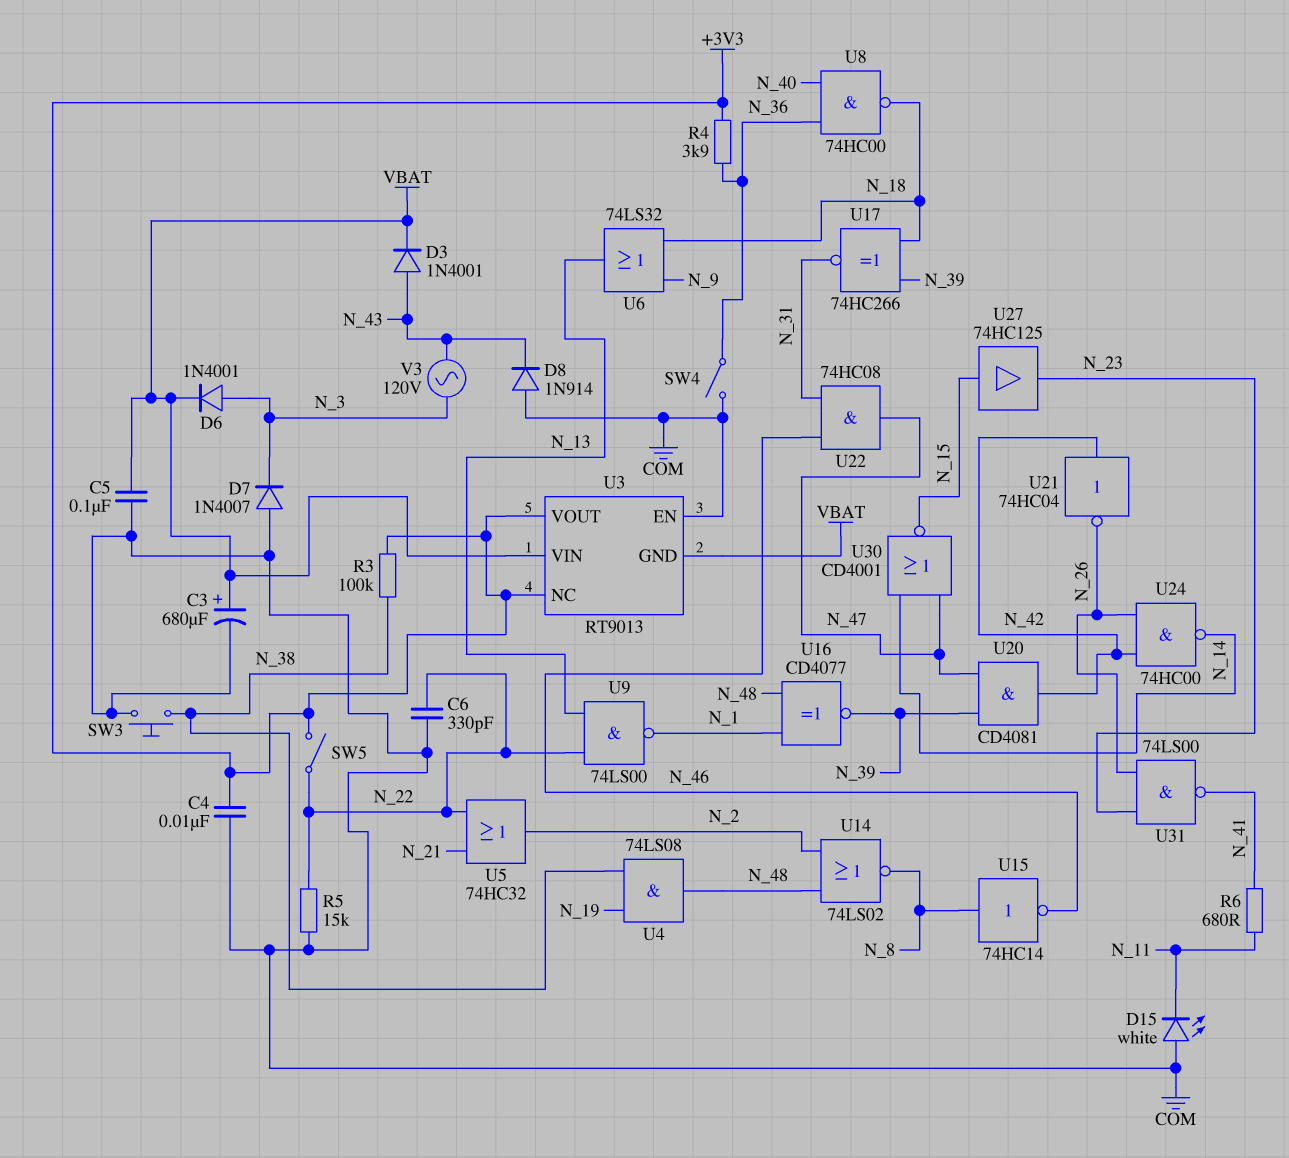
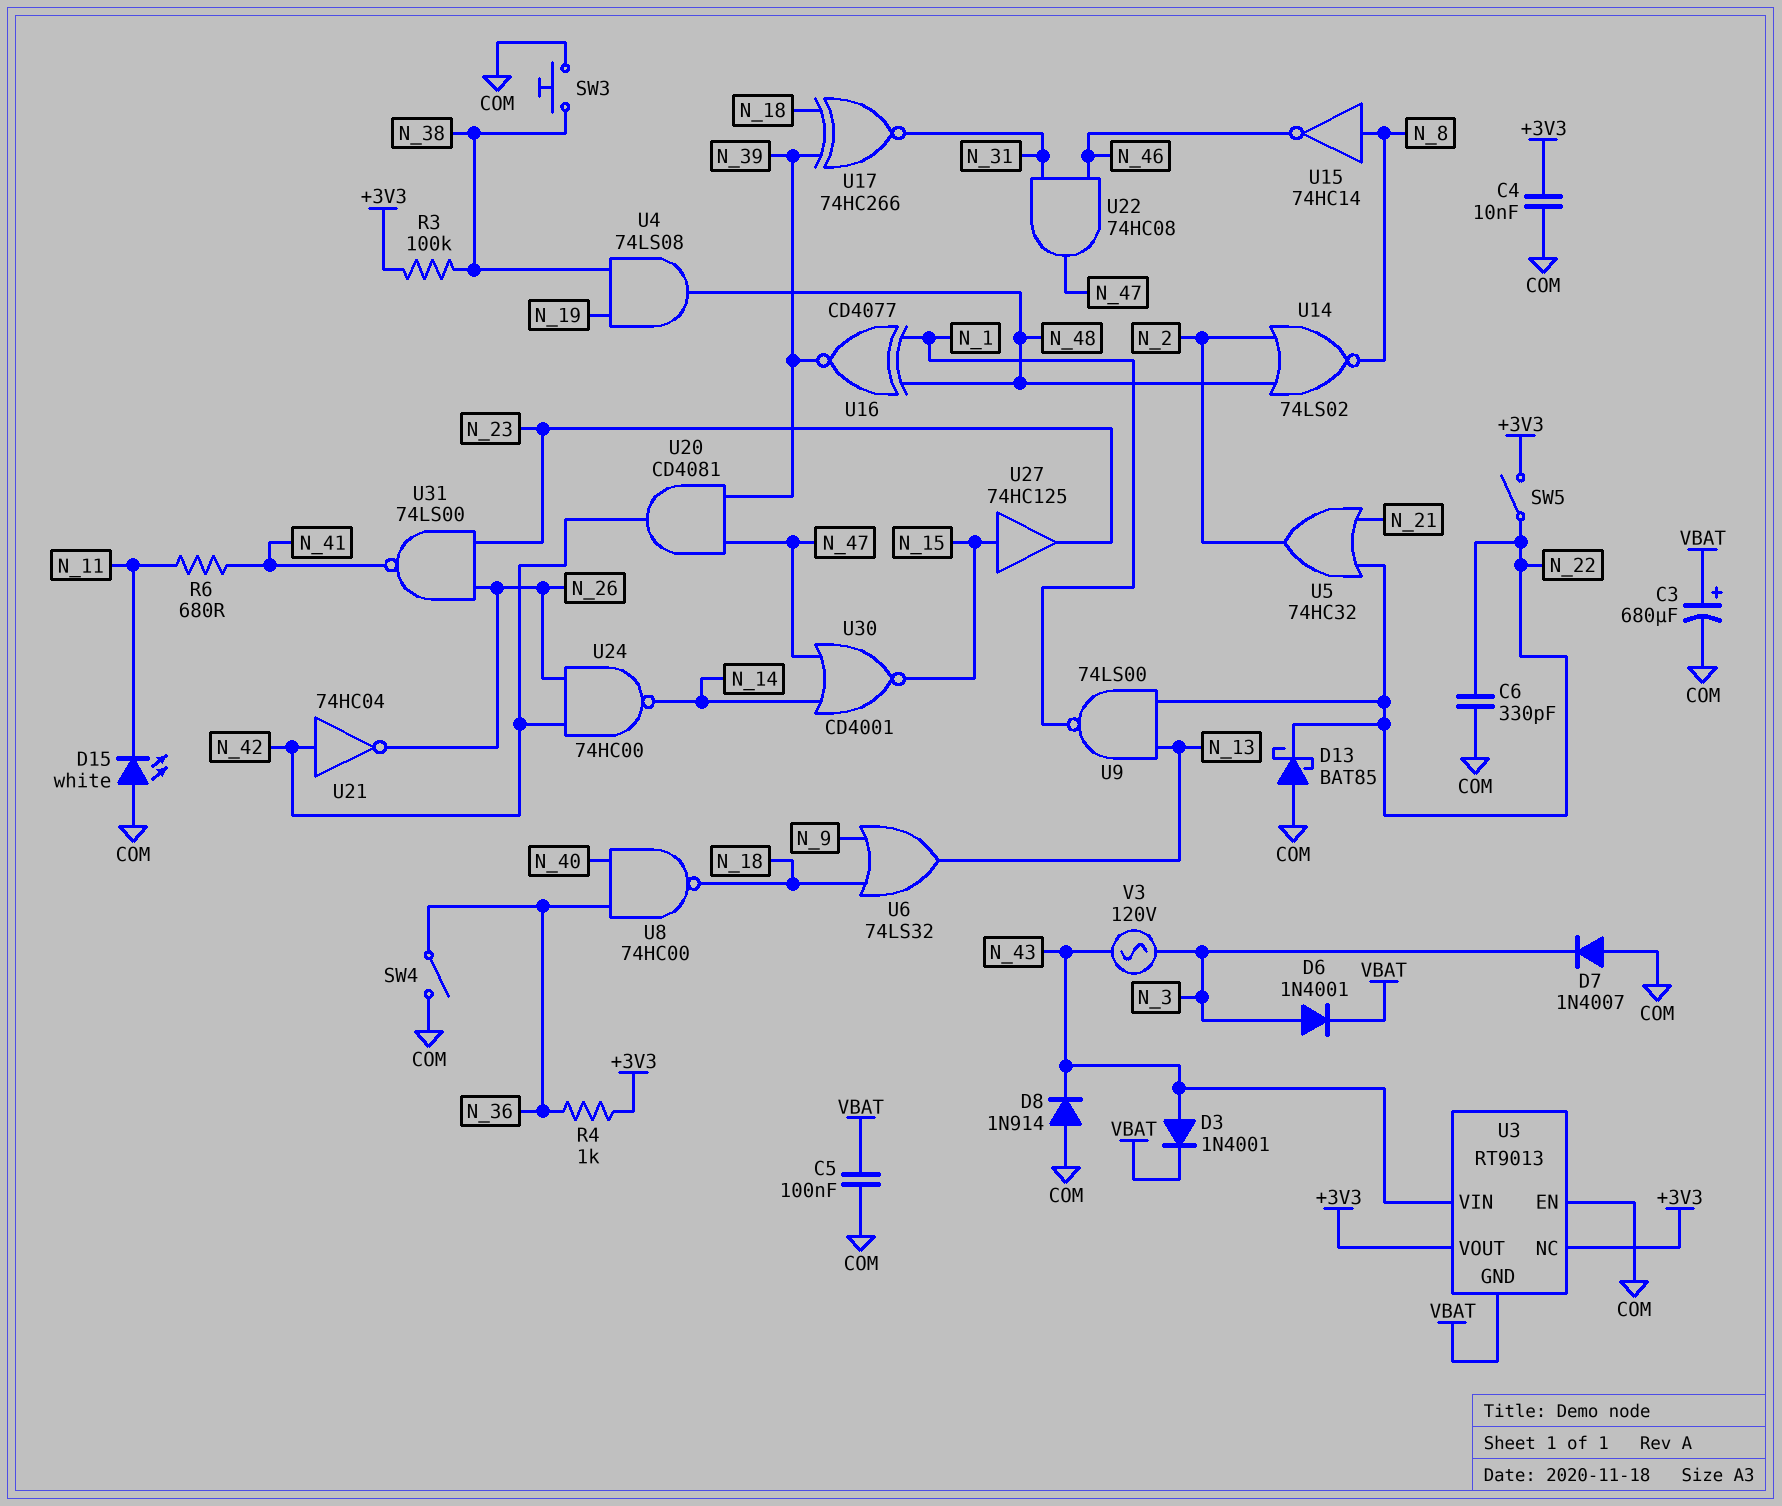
D13: none -> schottky BAT85 (A COM, K N_22)
R4: 3.9k (+3V3, N_36) -> 1k (+3V3, N_36)
R5: 15k (COM, N_22) -> none
U3 pin VIN: VBAT -> N_43

